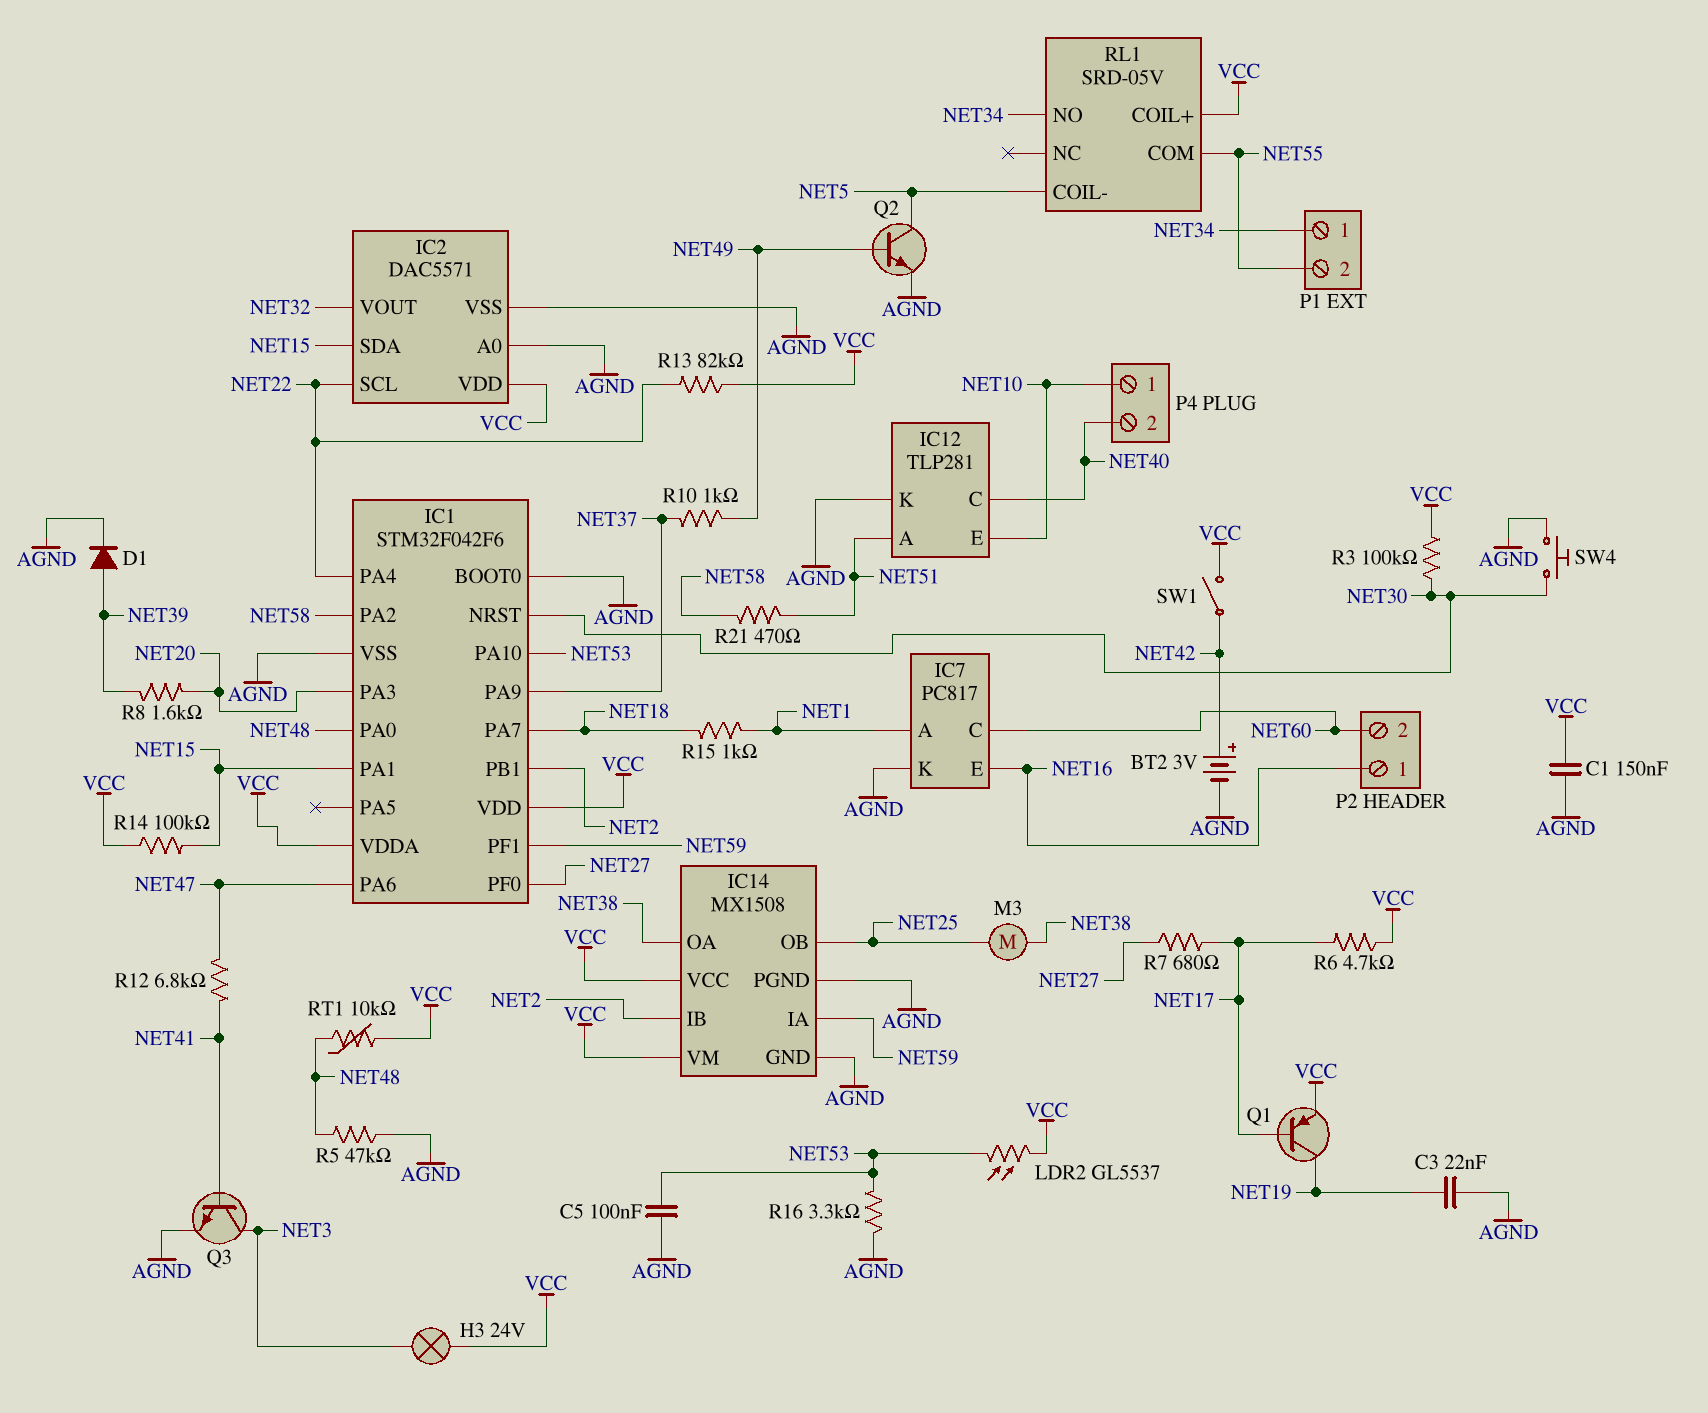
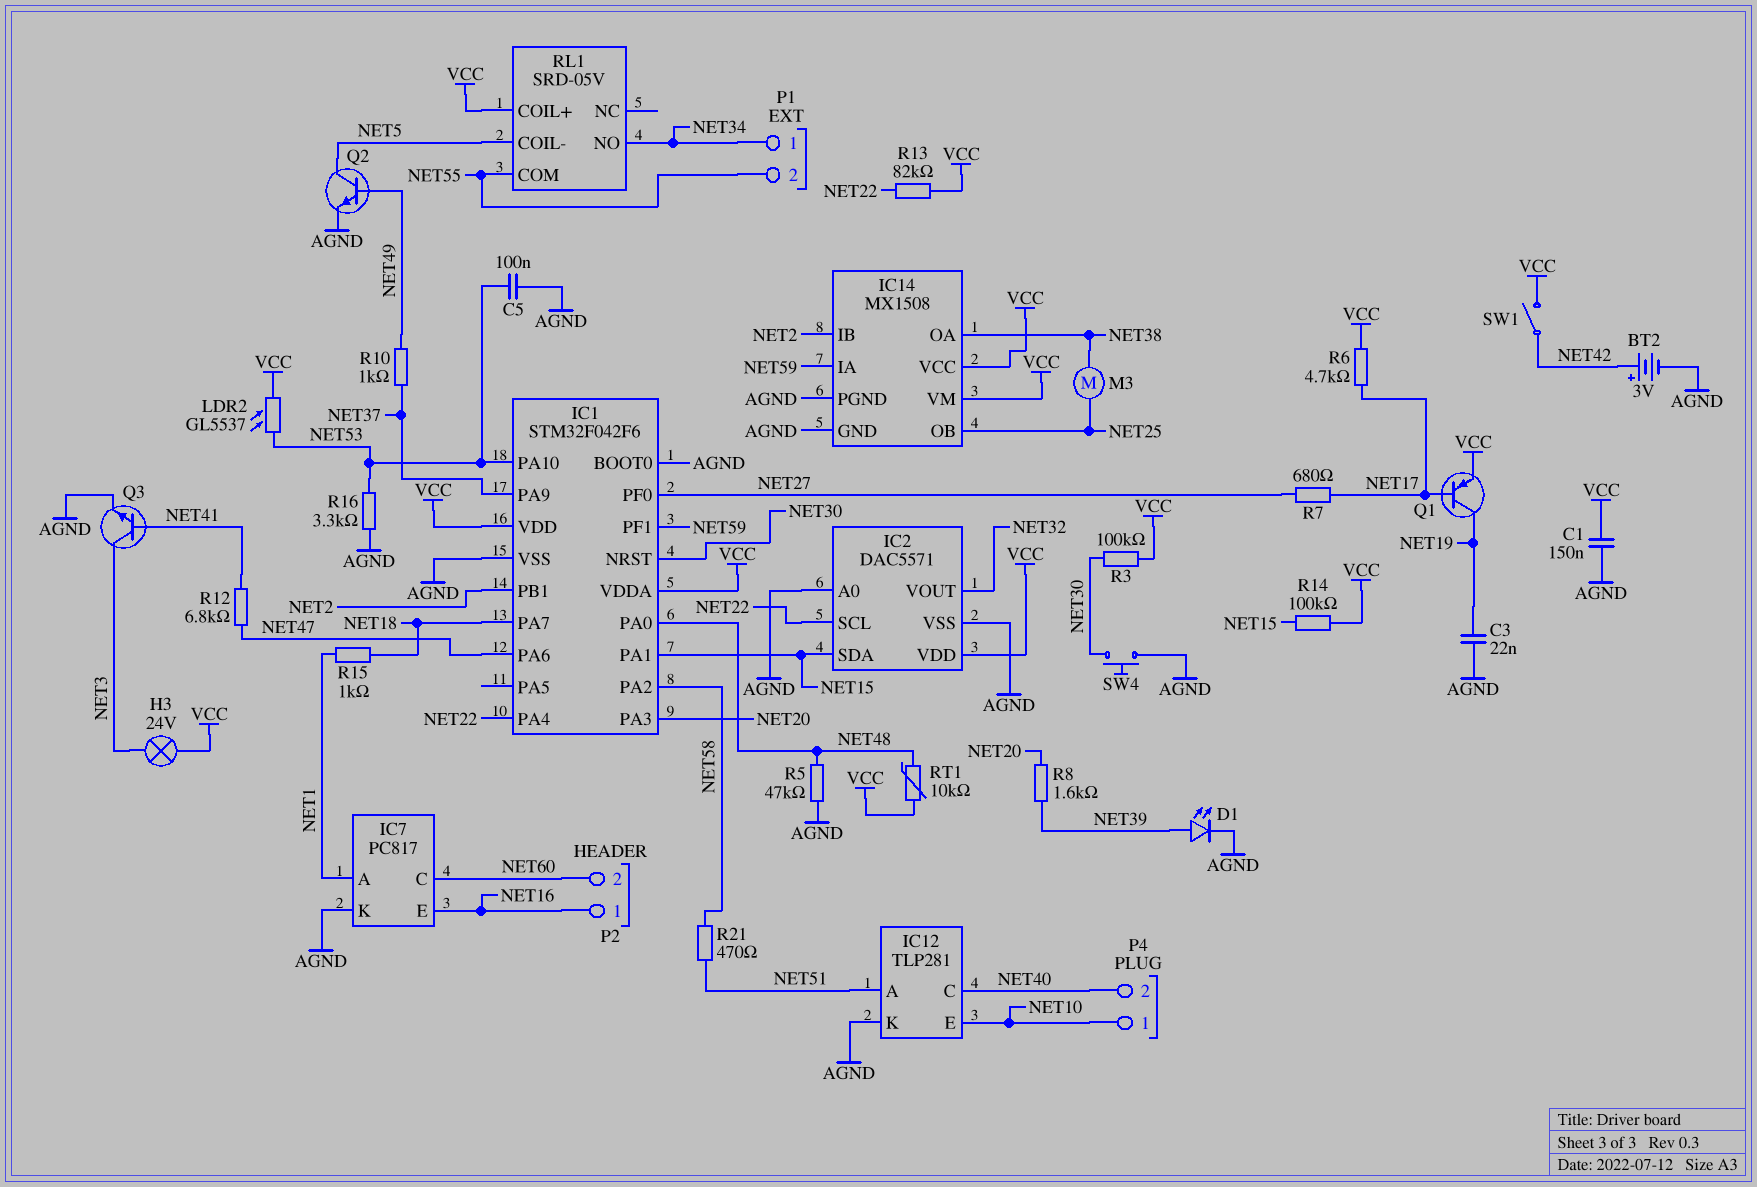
D1: diode (A NET39, K AGND) -> LED (A NET39, K AGND)

